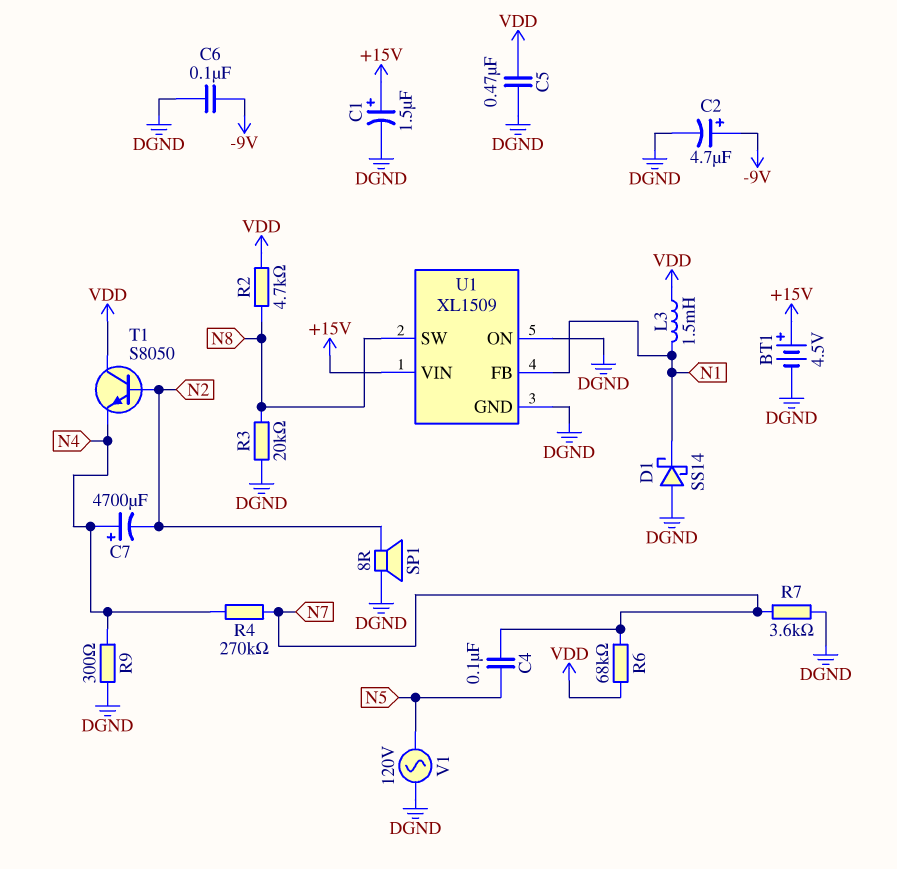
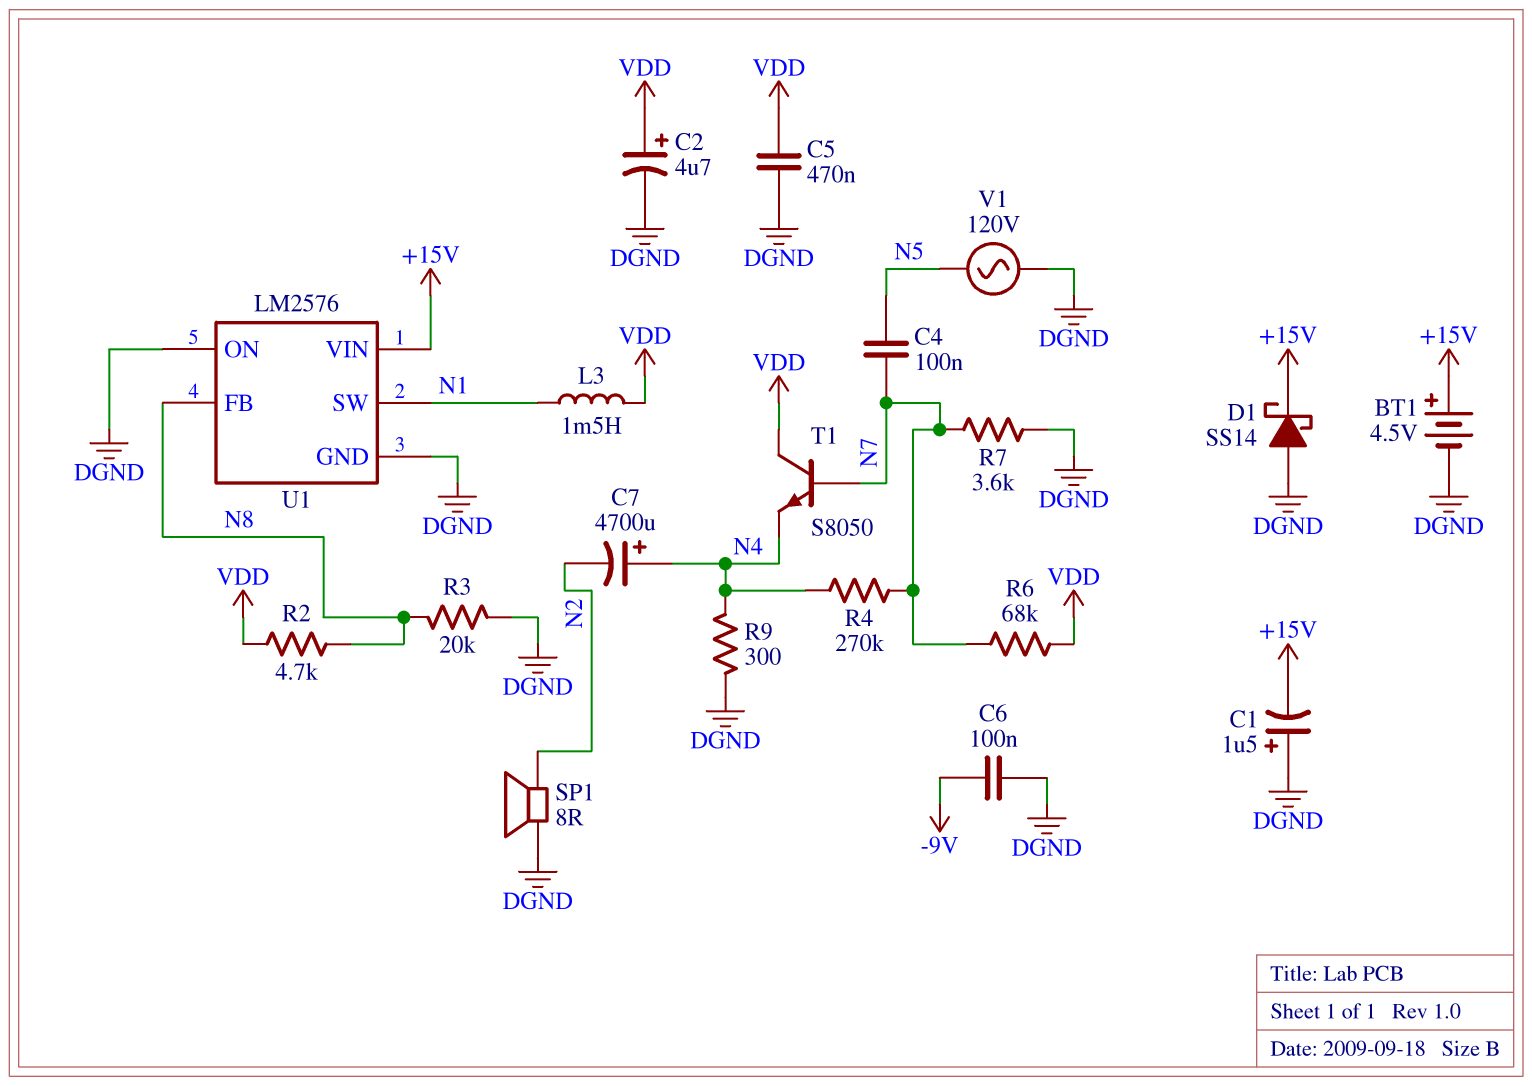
C1: 1.5uF (plus +15V, minus DGND) -> 1.5uF (plus DGND, minus +15V)
C2: 4.7uF (plus -9V, minus DGND) -> 4.7uF (plus VDD, minus DGND)
D1: schottky SS14 (A DGND, K N1) -> schottky SS14 (A DGND, K +15V)
T1: NPN S8050 (B N2, C VDD, E N4) -> NPN S8050 (B N7, C VDD, E N4)
U1: XL1509 -> LM2576
U1 pin FB: N1 -> N8
U1 pin SW: N8 -> N1

